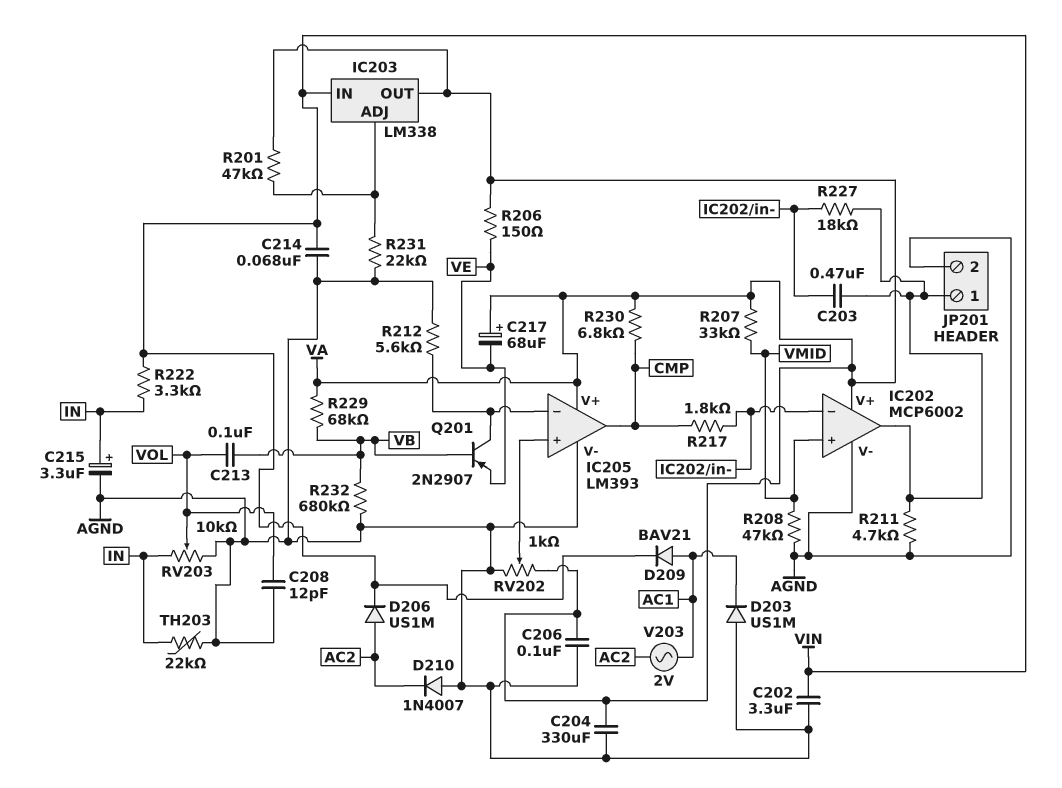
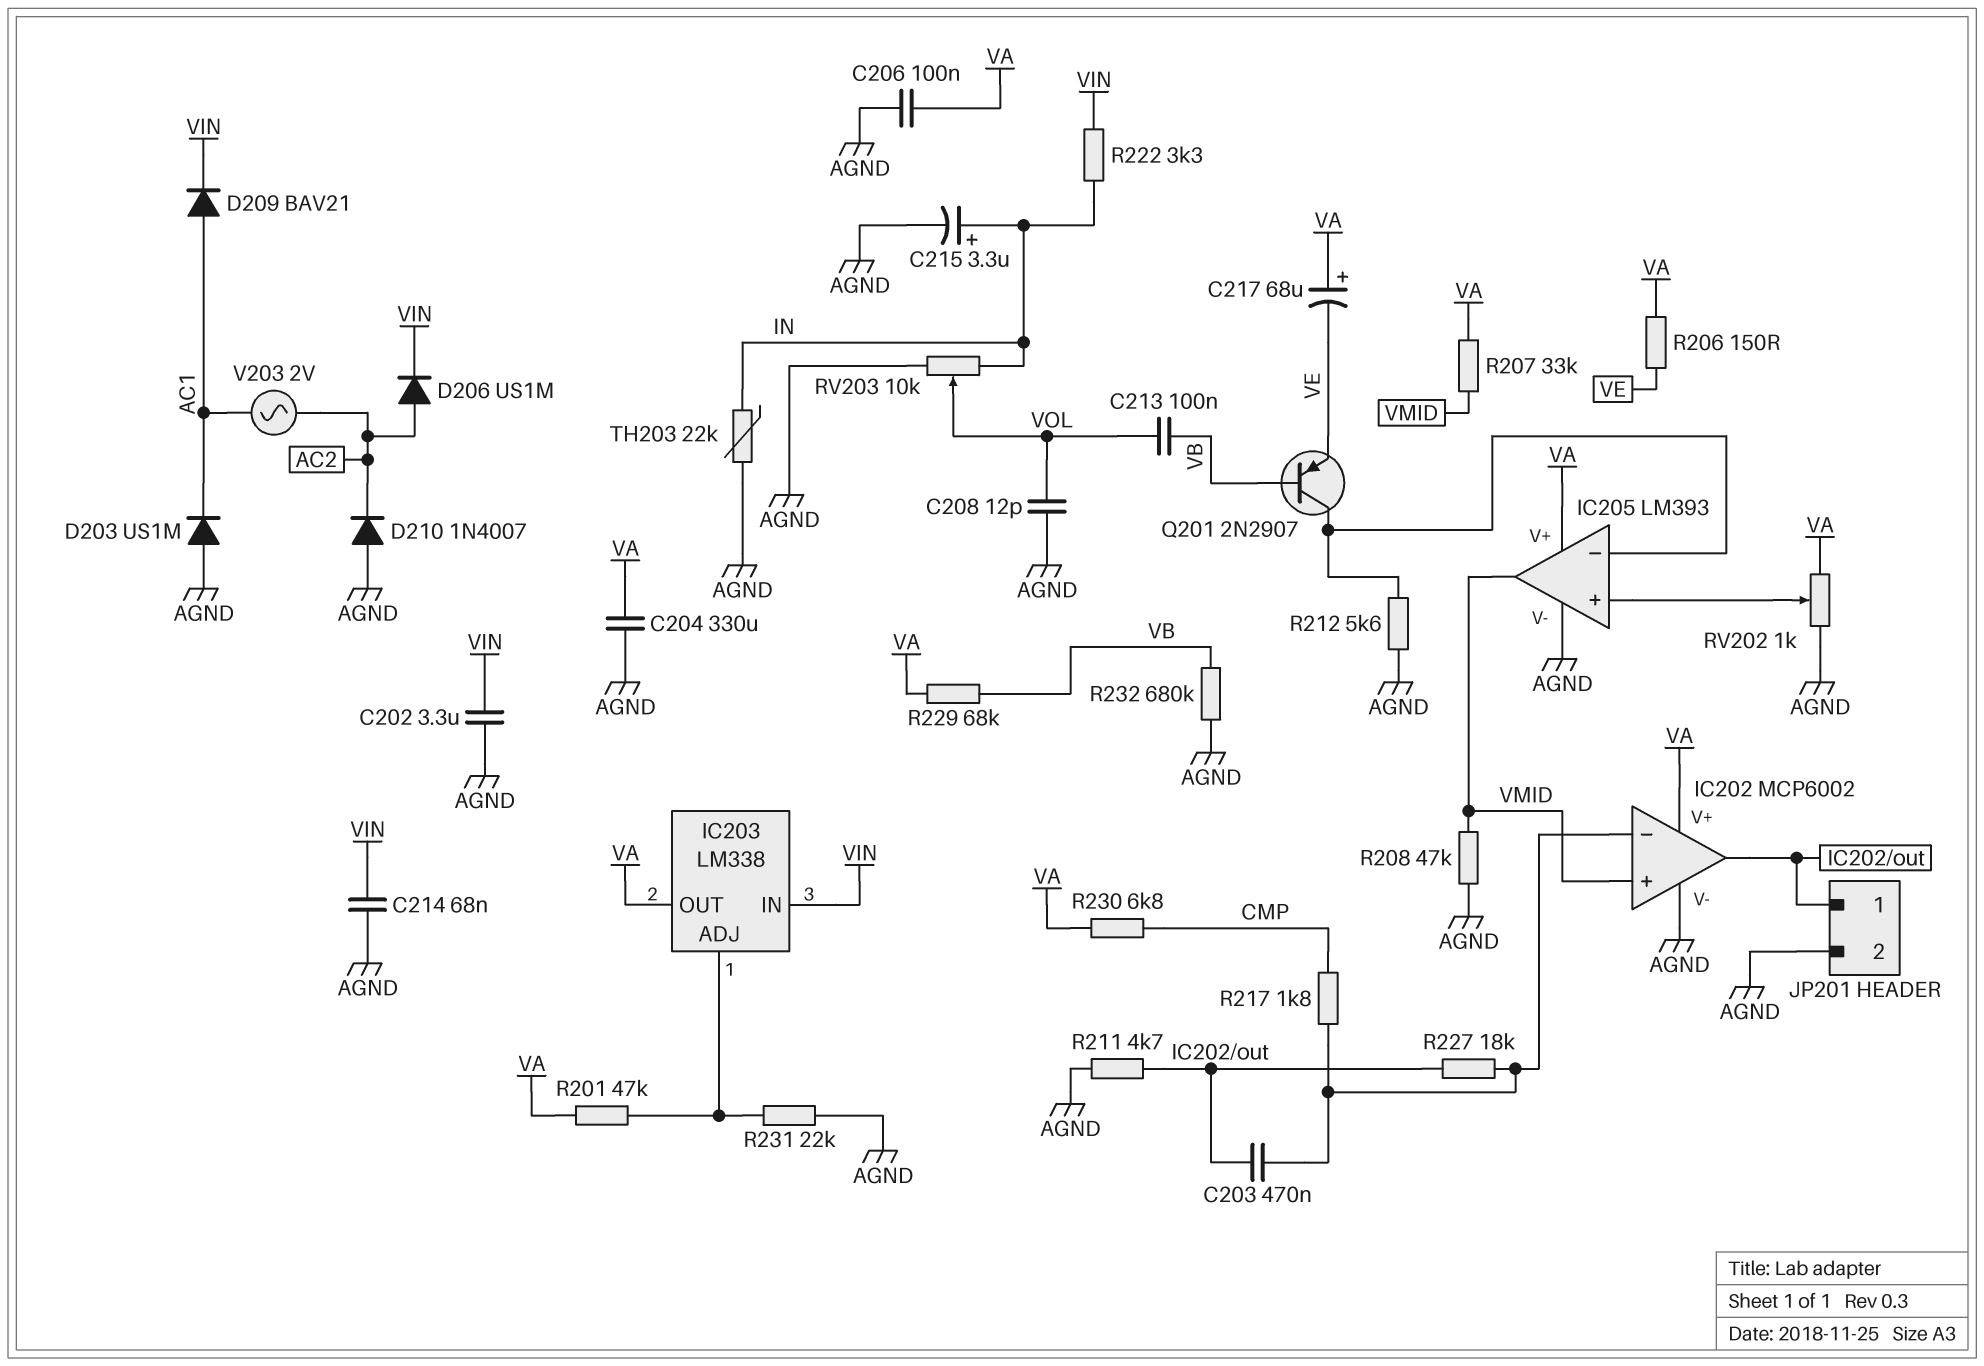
IC205 pin out: CMP -> VMID

